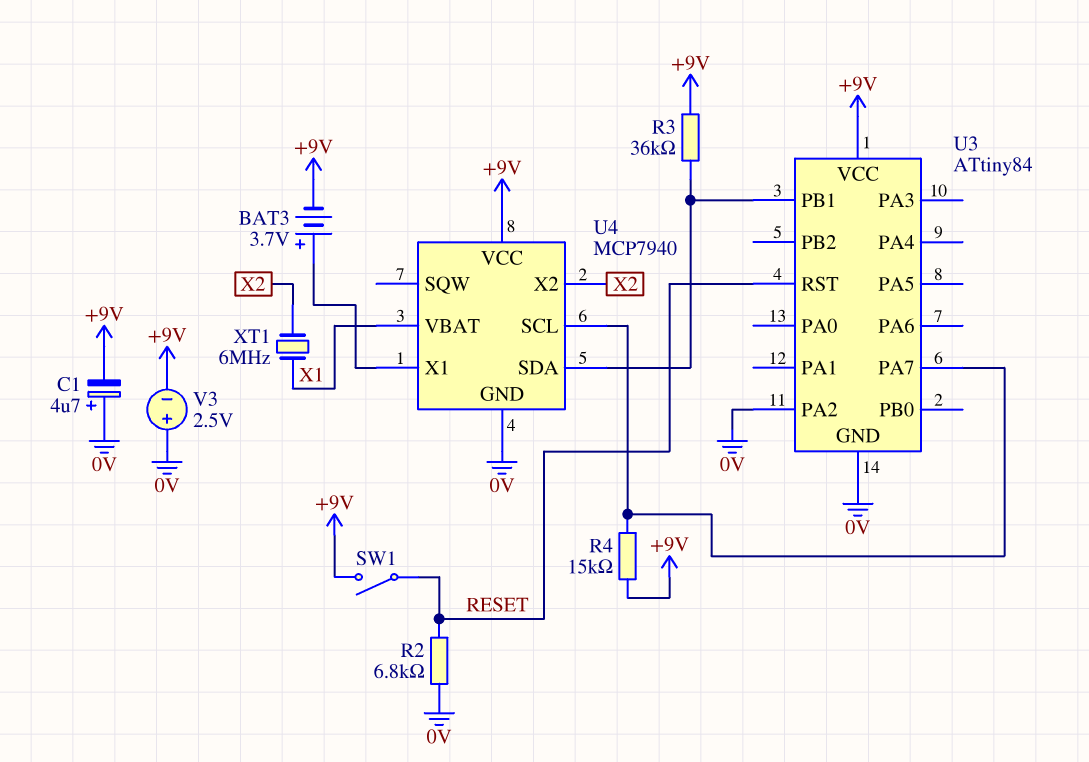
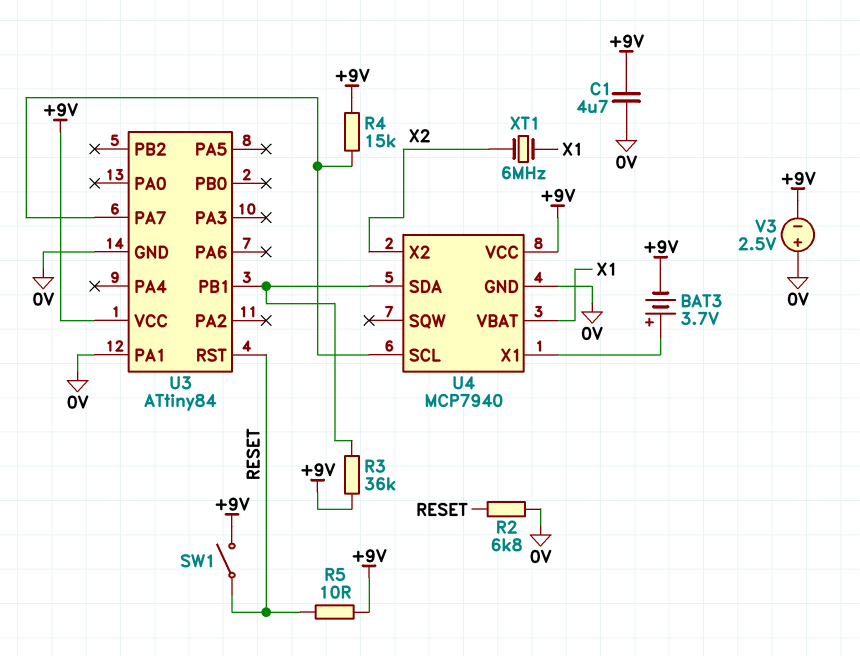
C1: 4.7uF (plus 0V, minus +9V) -> 4.7uF (+9V, 0V)
R5: none -> 10 (+9V, RESET)
U3 pin PA1: none -> 0V
U3 pin PA2: 0V -> none

